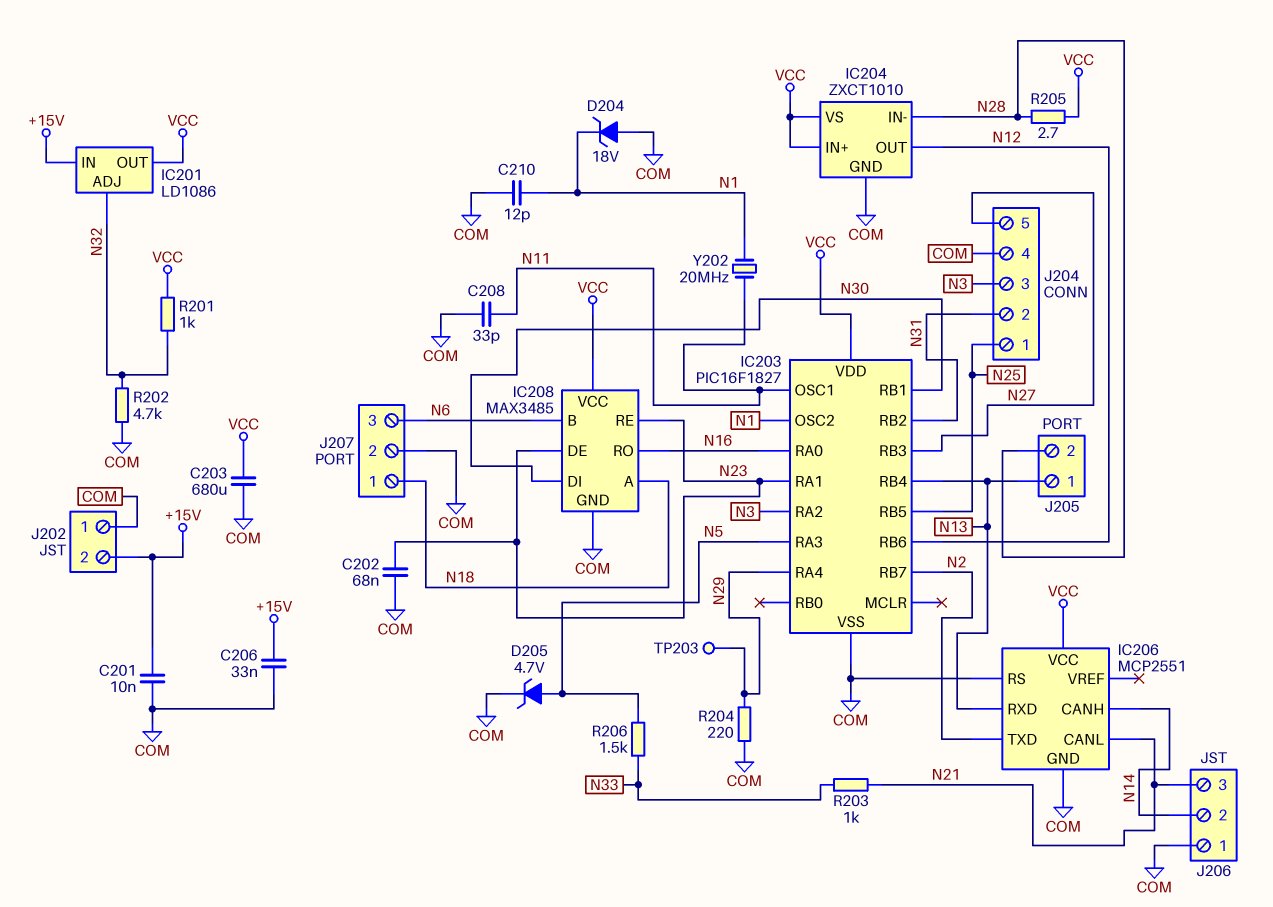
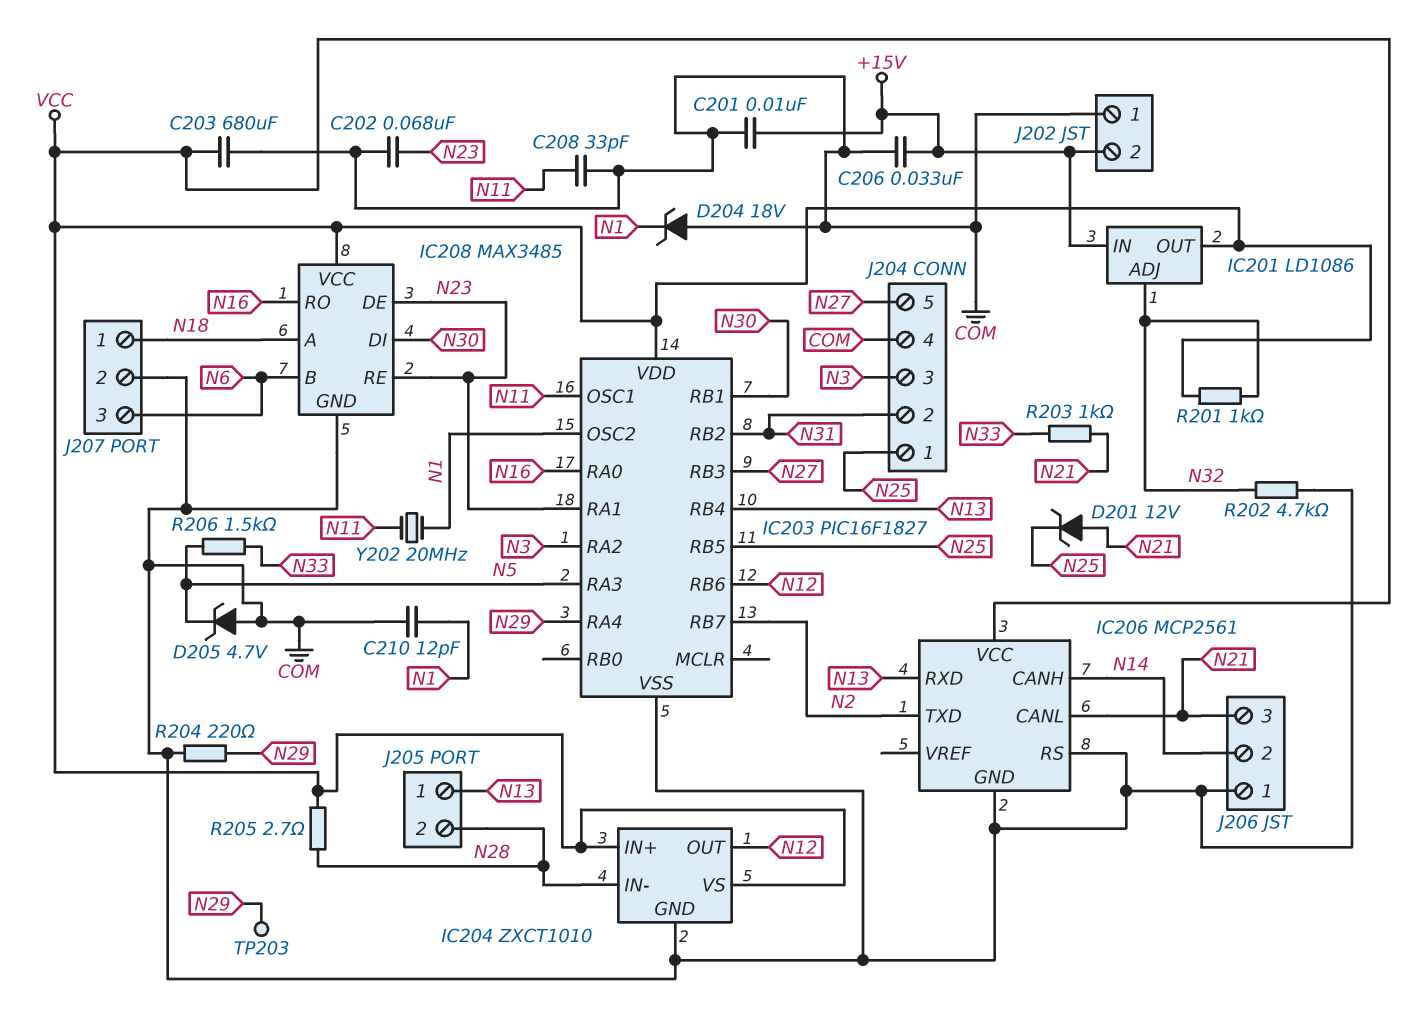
D201: none -> zener 12V (A N21, K N25)
D205: zener 4.7V (A N5, K COM) -> zener 4.7V (A COM, K N5)
IC206: MCP2551 -> MCP2561

